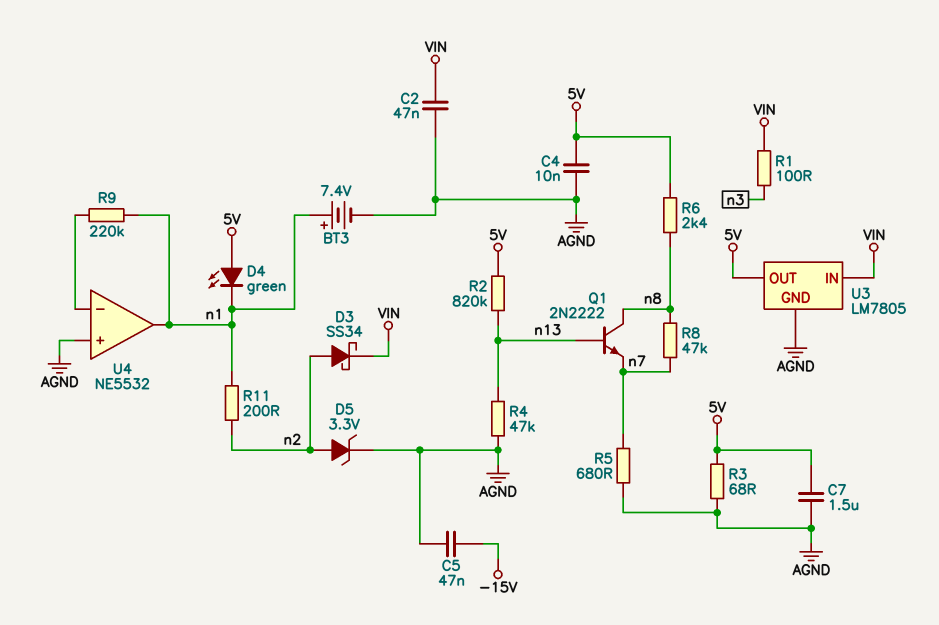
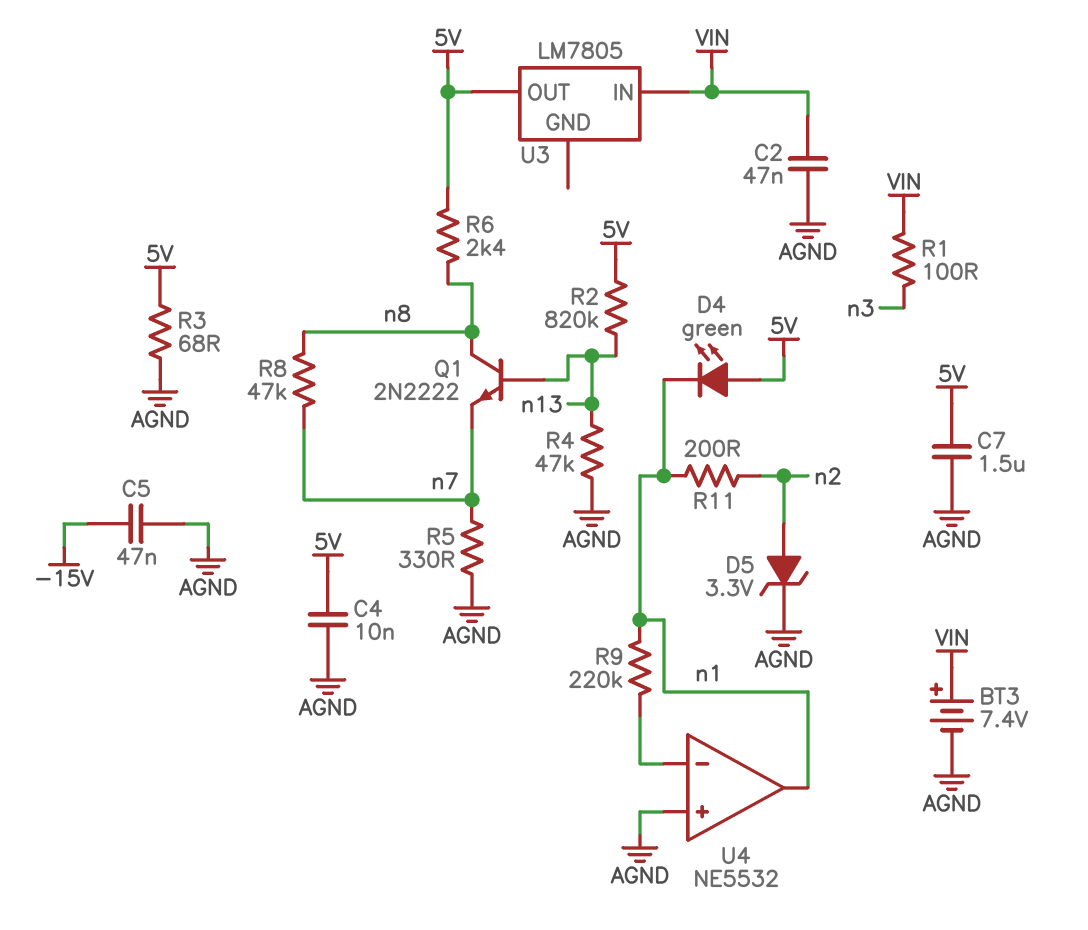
BT3: 7.4V (plus n1, minus AGND) -> 7.4V (plus VIN, minus AGND)
D3: schottky SS34 (A n2, K VIN) -> none
R5: 680 (AGND, n7) -> 330 (AGND, n7)
U3 pin GND: AGND -> none

